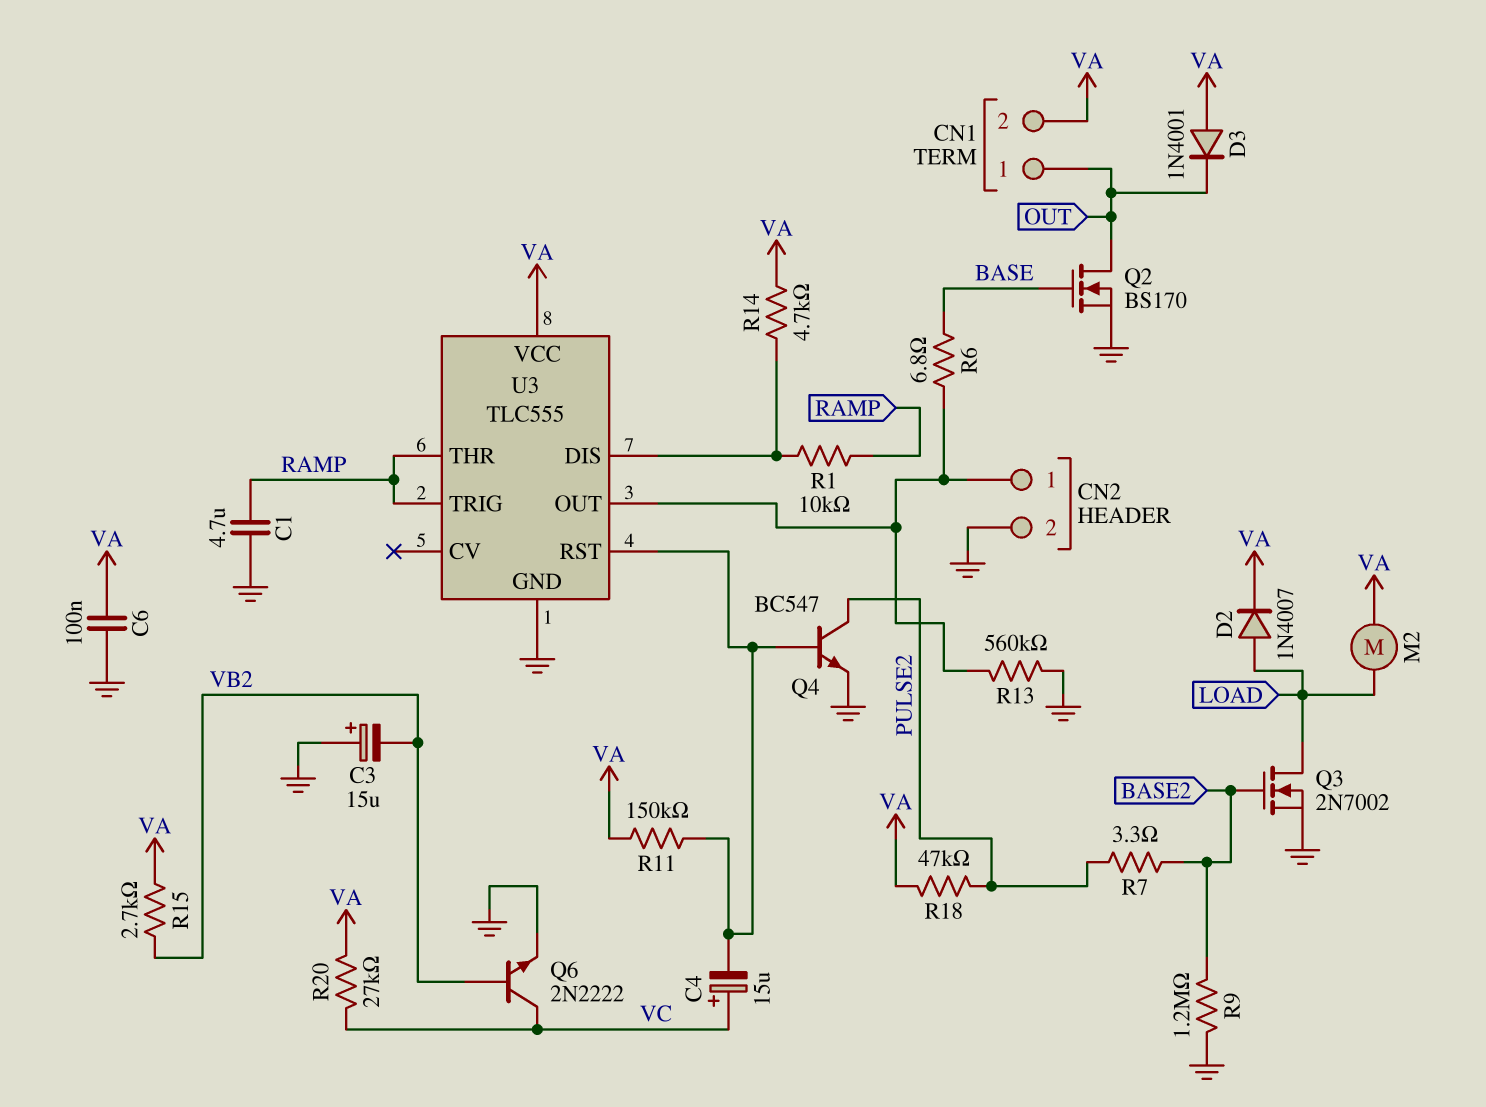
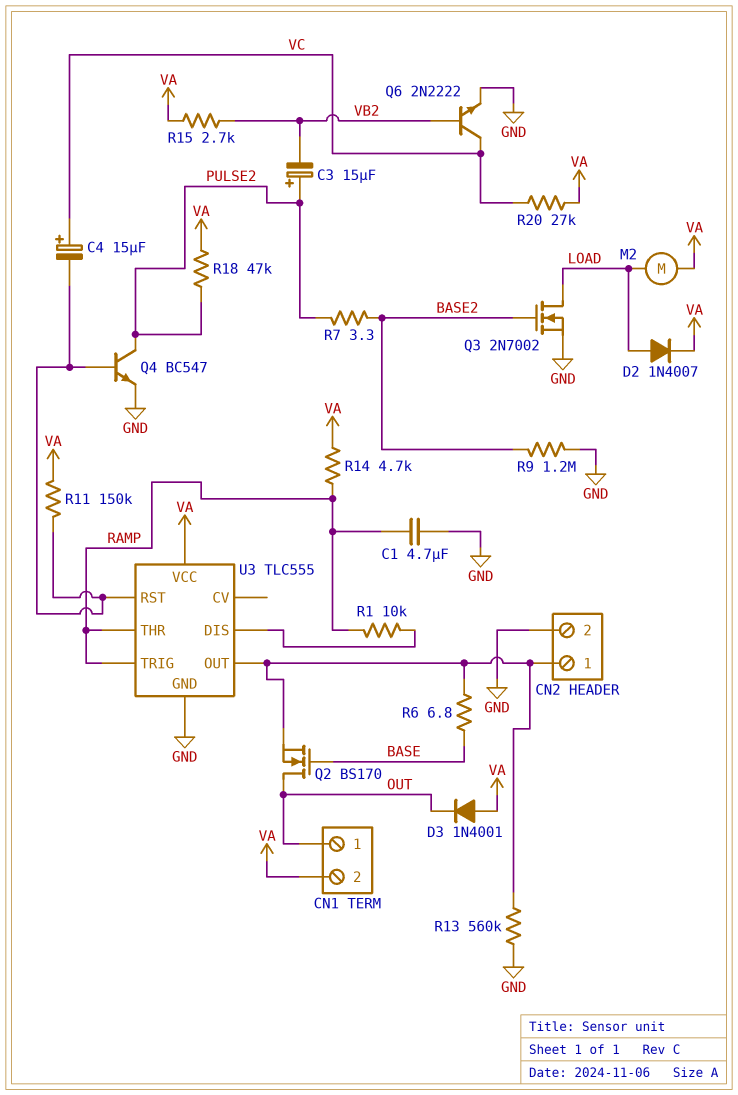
C3: 15uF (plus GND, minus VB2) -> 15uF (plus PULSE2, minus VB2)
C6: 100nF (GND, VA) -> none
Q2: NMOS BS170 (G BASE, D OUT, S GND) -> NMOS BS170 (G BASE, D OUT, S CN2/1)
R14: 4.7k (U3/DIS, VA) -> 4.7k (RAMP, VA)

